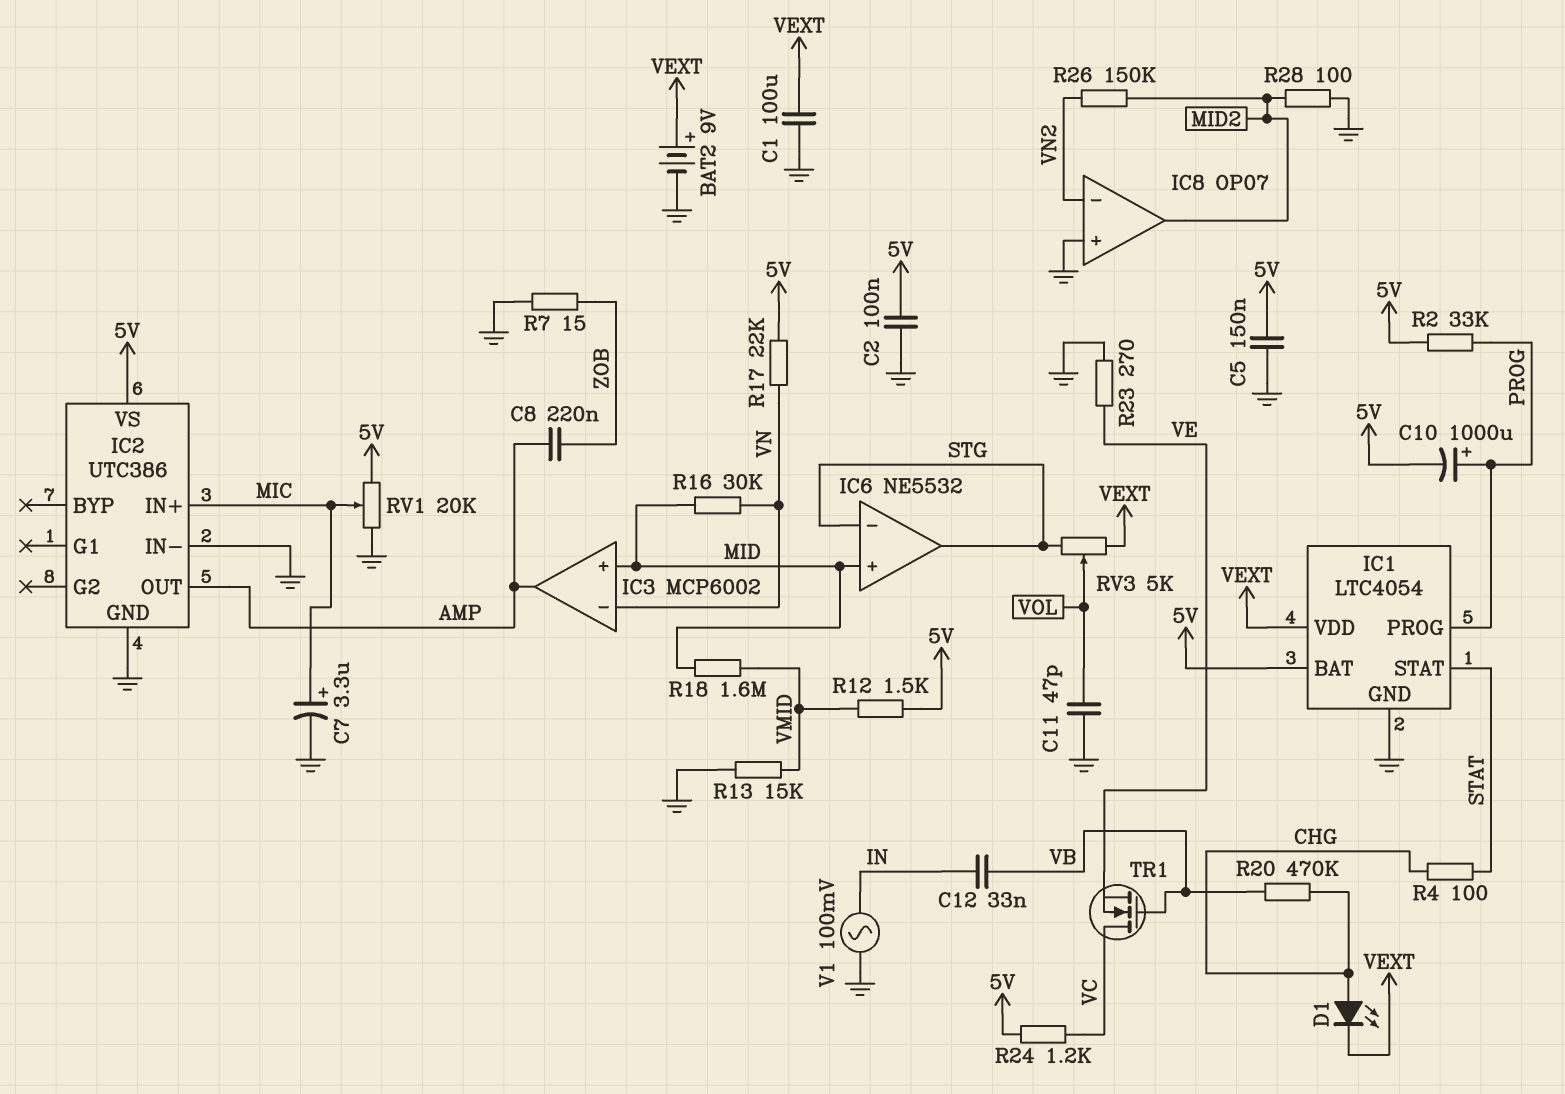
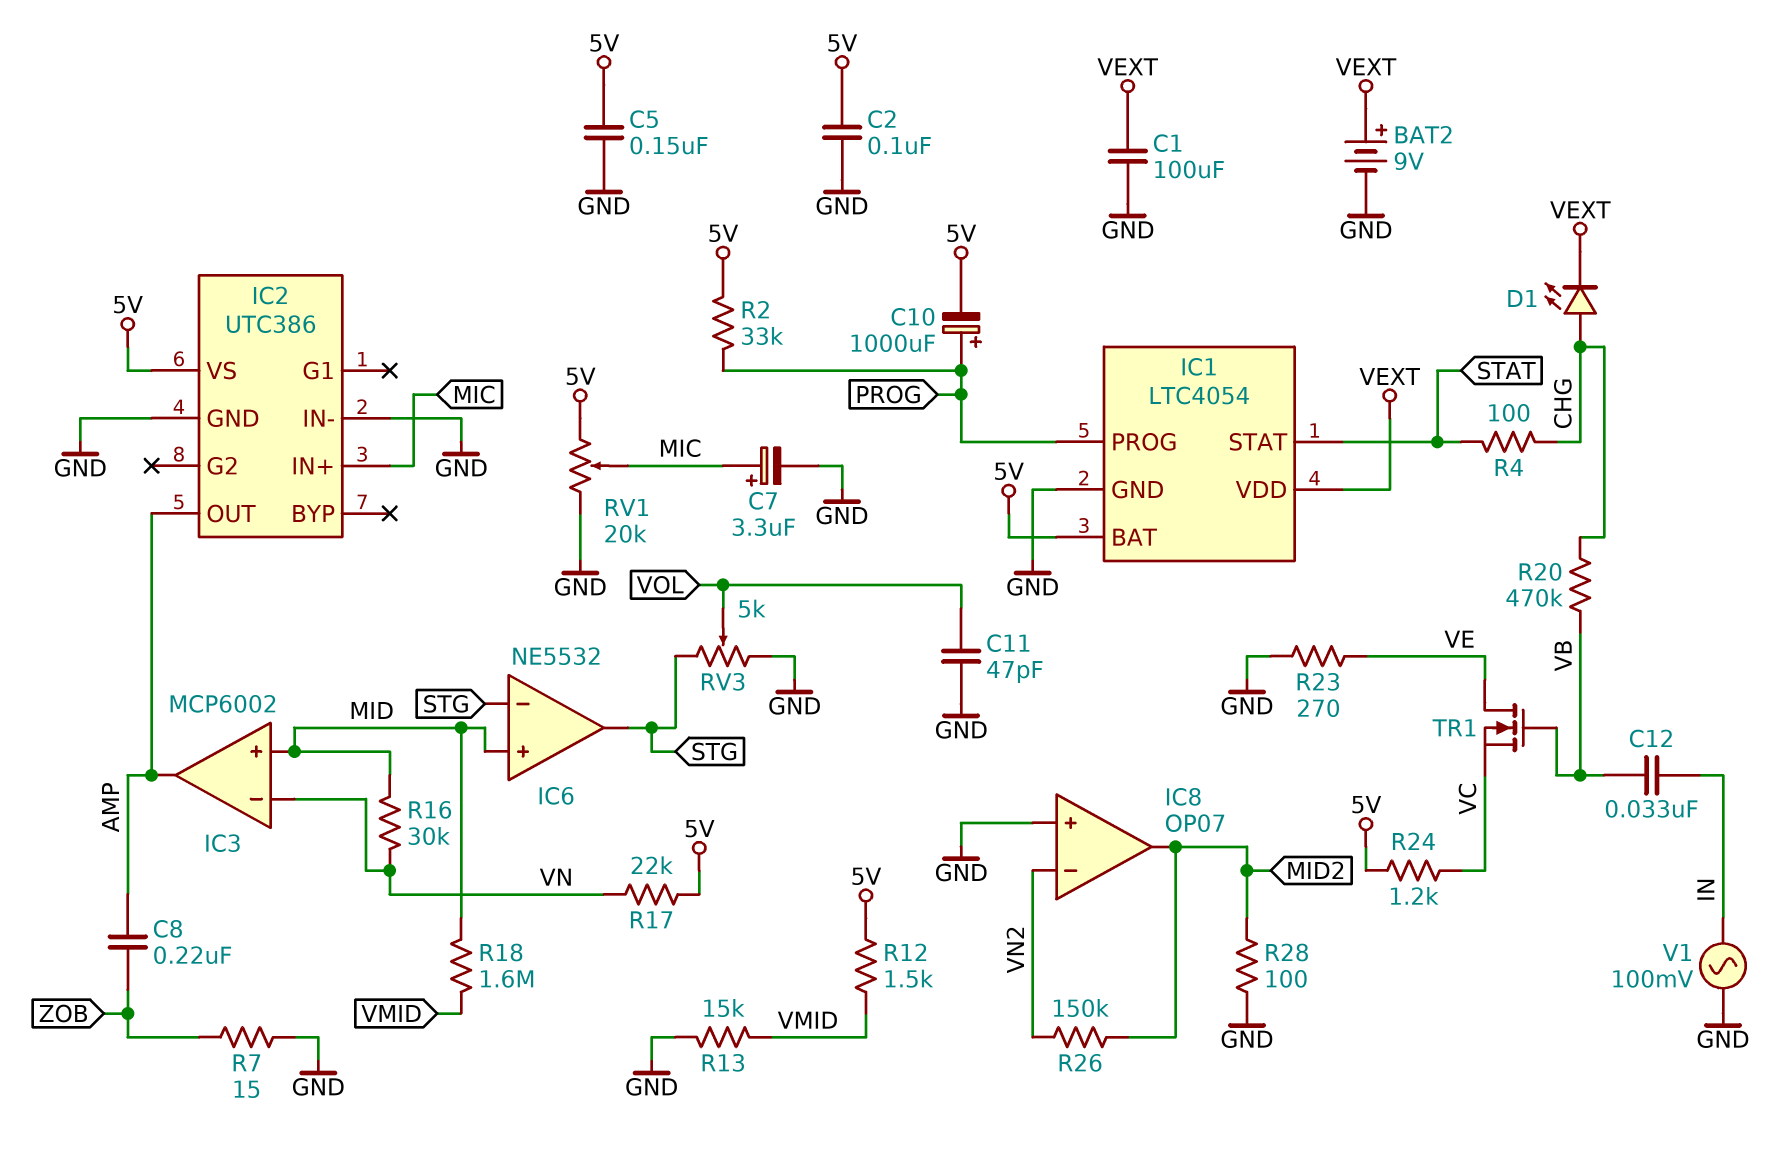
RV3: 5k (STG, VEXT, wiper VOL) -> 5k (GND, STG, wiper VOL)
TR1: NMOS (G VB, D VC, S VE) -> NMOS (G VB, D VE, S VC)

